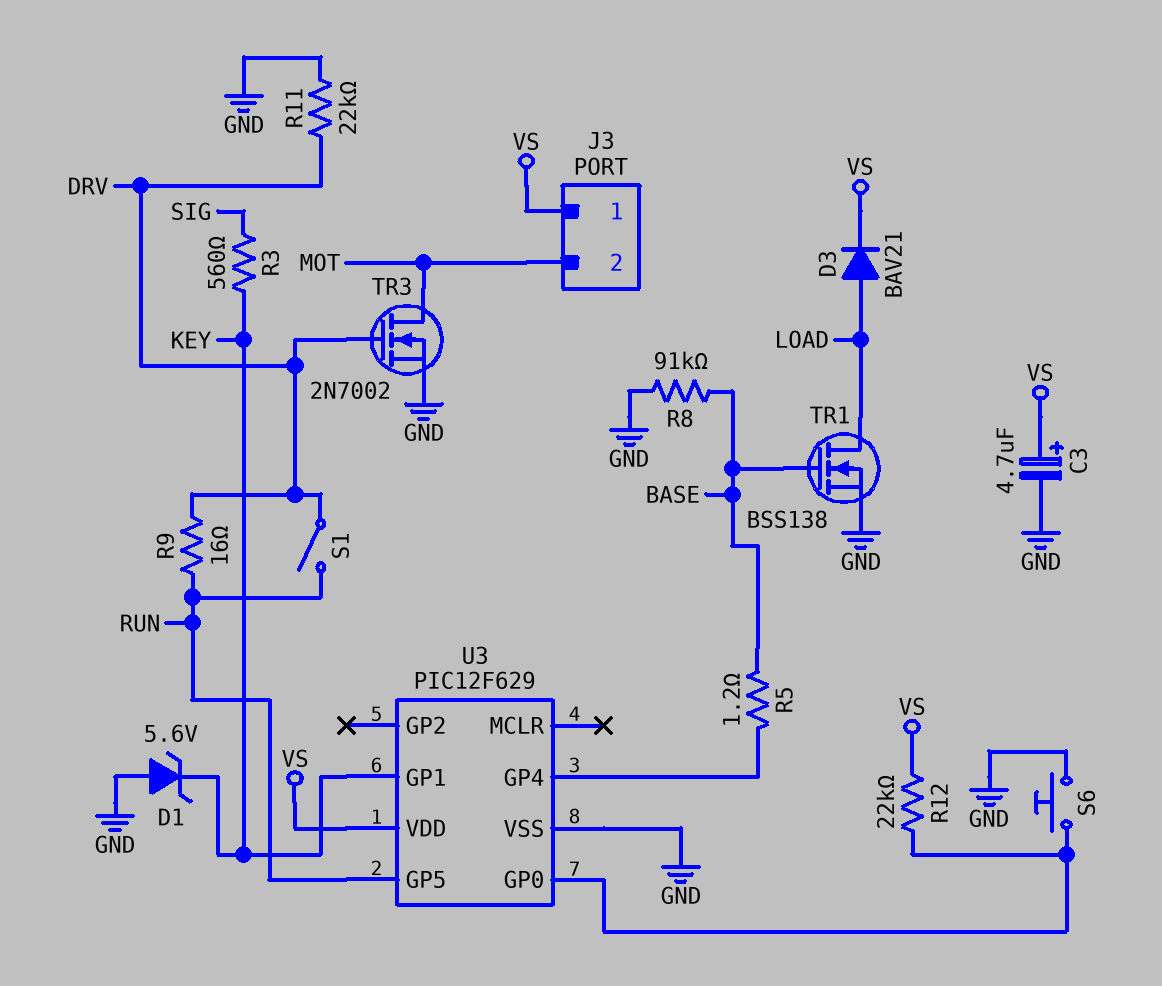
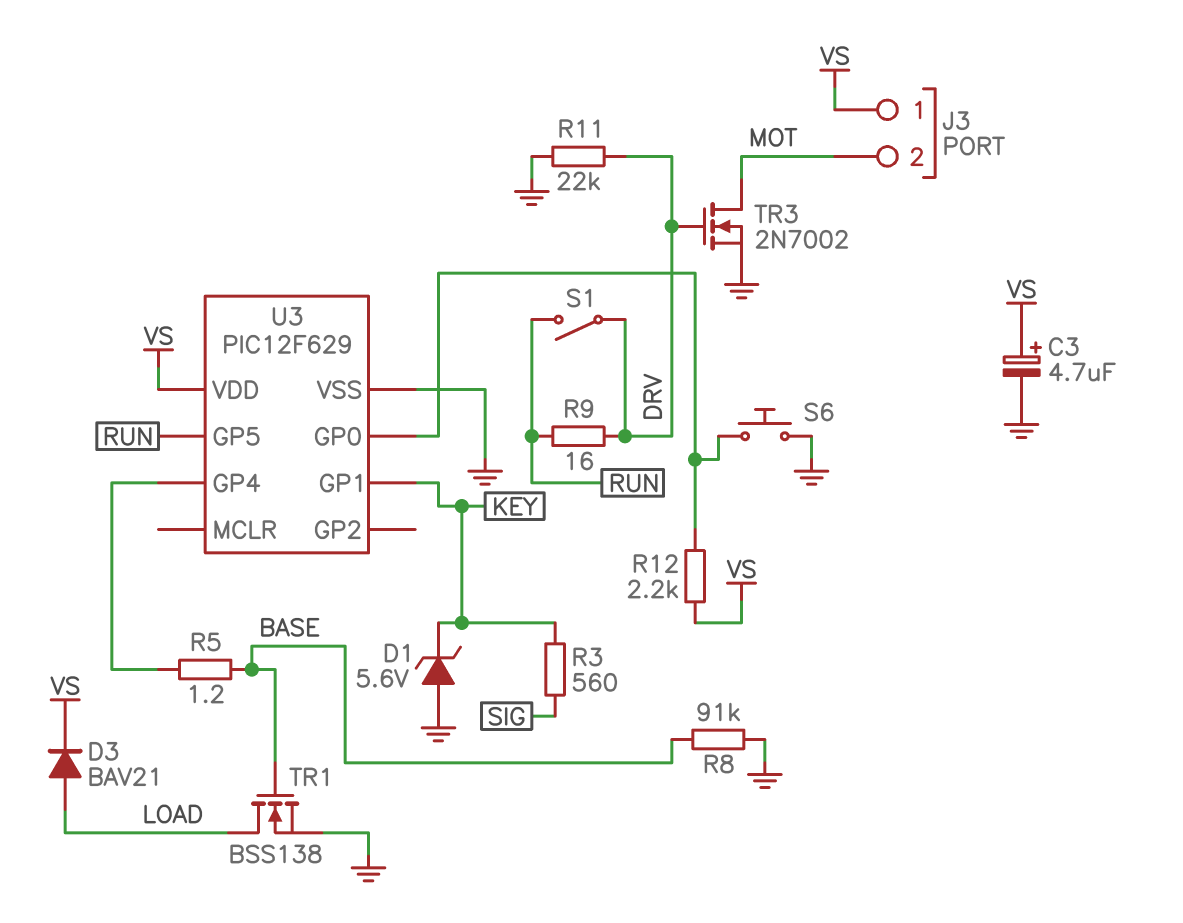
R12: 22k (U3/GP0, VS) -> 2.2k (U3/GP0, VS)

